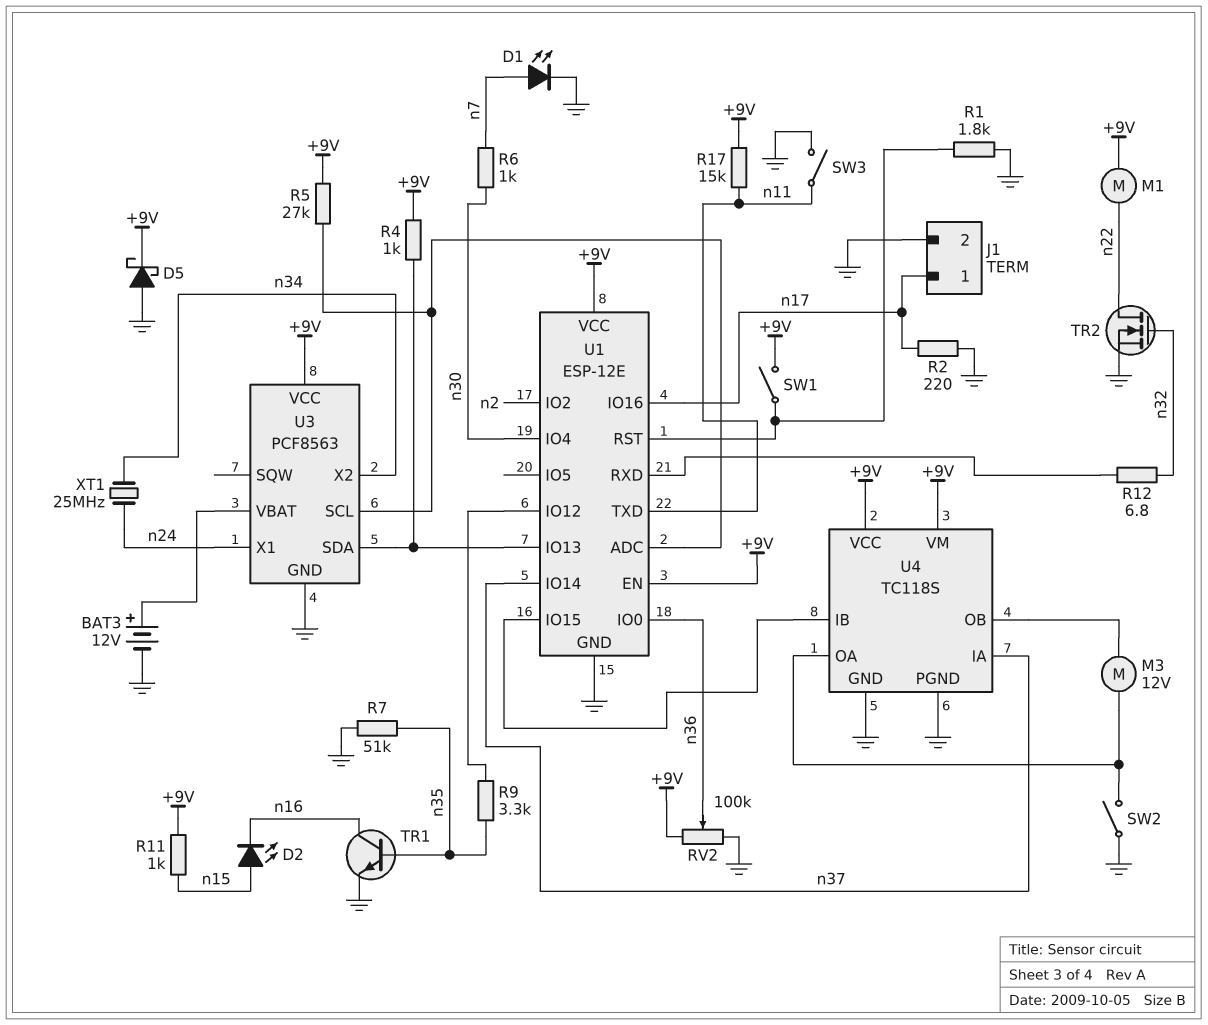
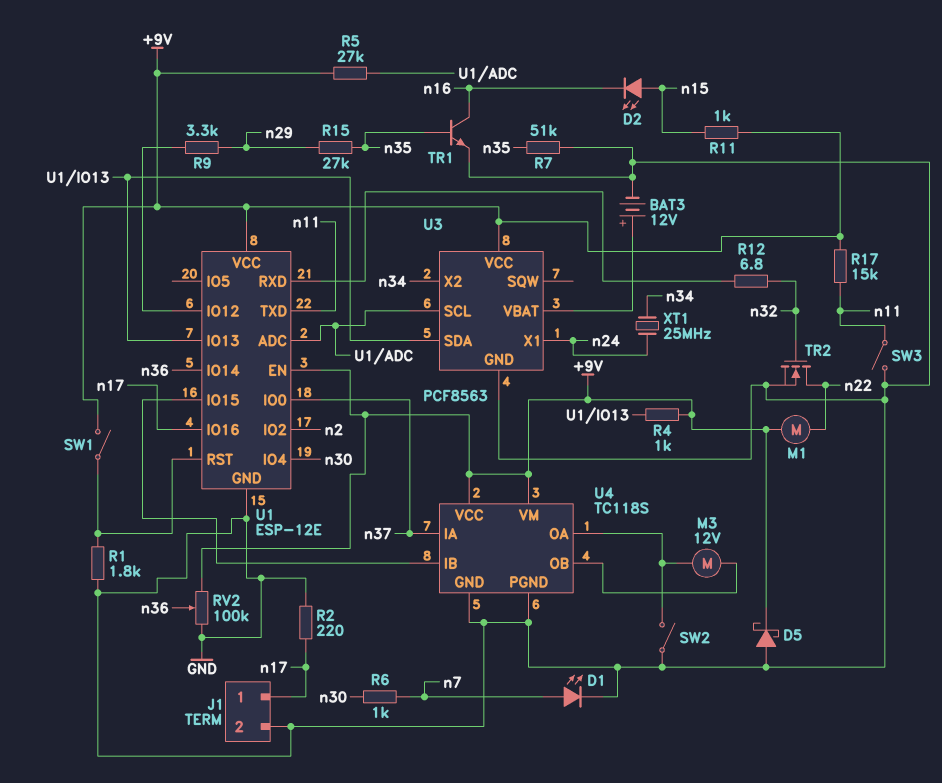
R9: 3.3k (U1/IO12, n35) -> 3.3k (U1/IO12, n29)
R15: none -> 27k (n29, n35)
U1 pin IO0: n36 -> n37
U1 pin IO14: n37 -> n36

